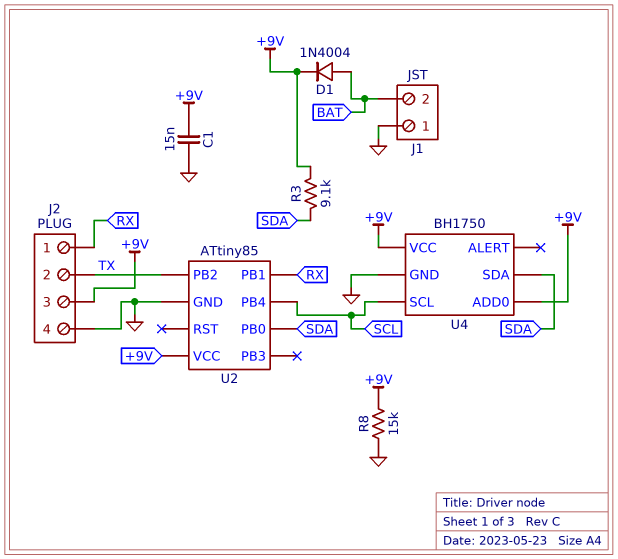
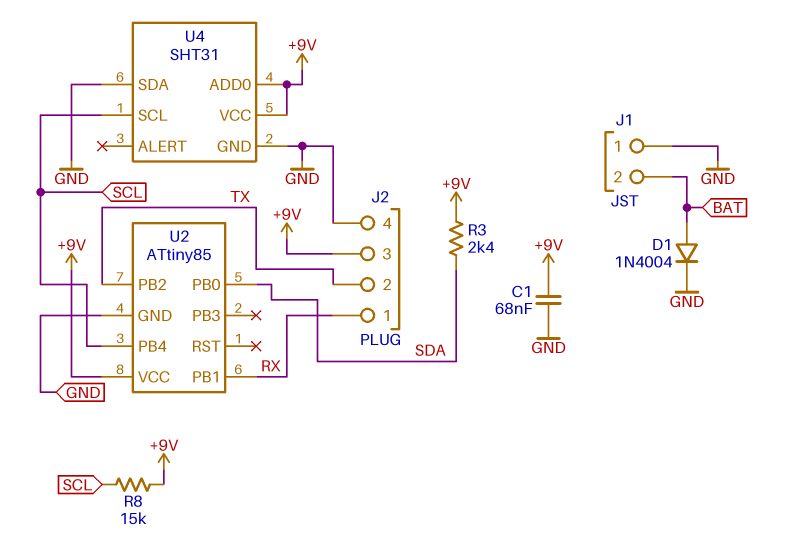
C1: 15nF (+9V, GND) -> 68nF (+9V, GND)
D1: diode 1N4004 (A BAT, K +9V) -> diode 1N4004 (A BAT, K GND)
R3: 9.1k (+9V, SDA) -> 2.4k (+9V, SDA)
R8: 15k (+9V, GND) -> 15k (+9V, SCL)
U4: BH1750 -> SHT31
U4 pin SDA: SDA -> GND

